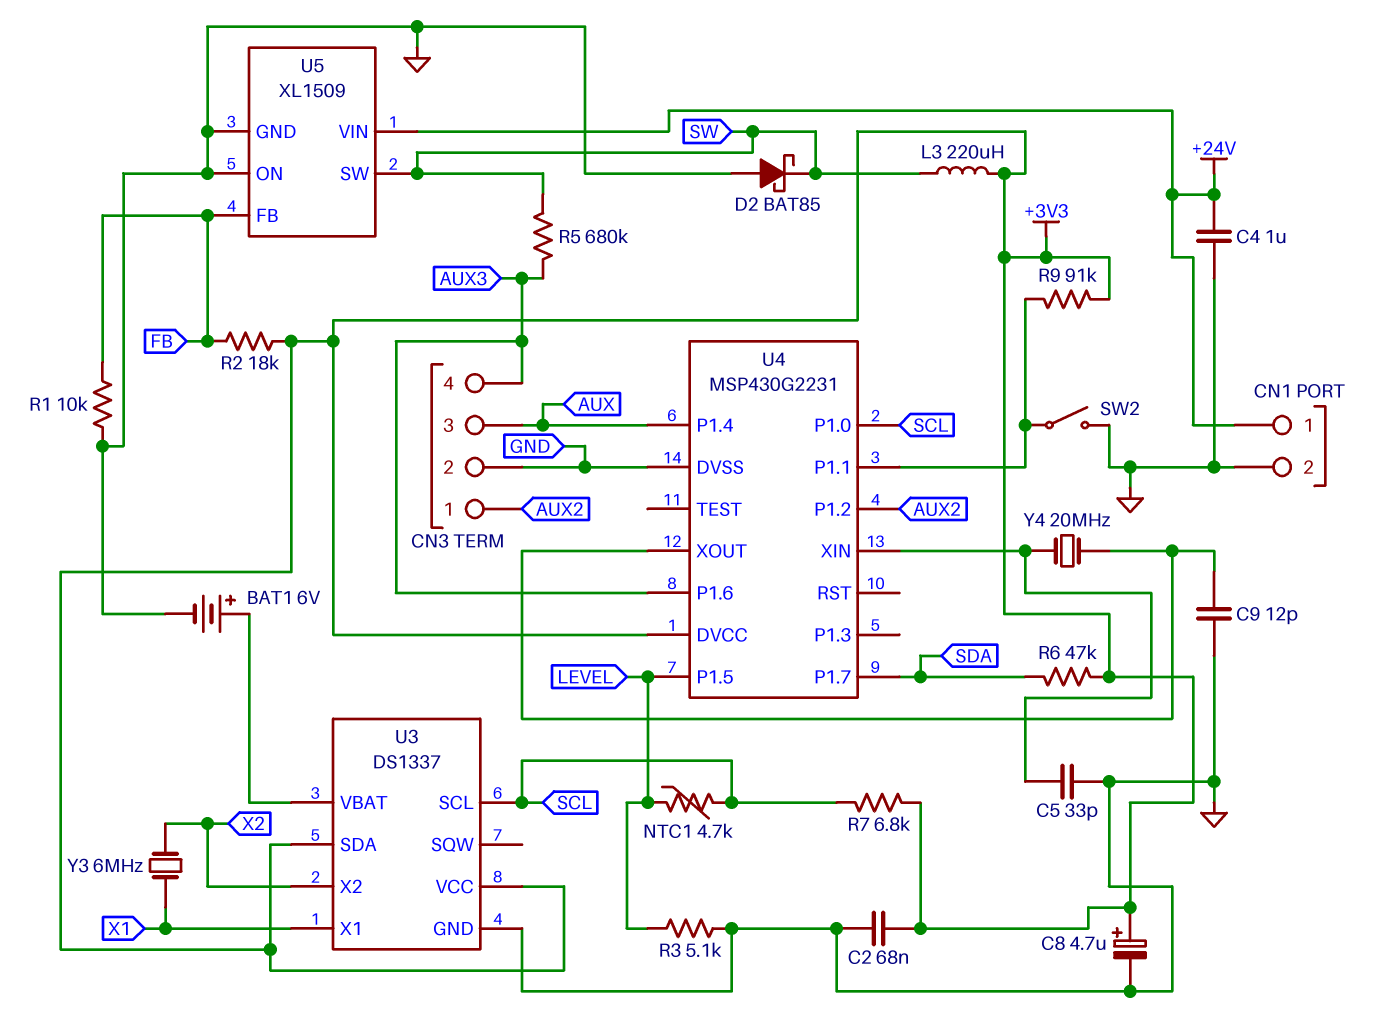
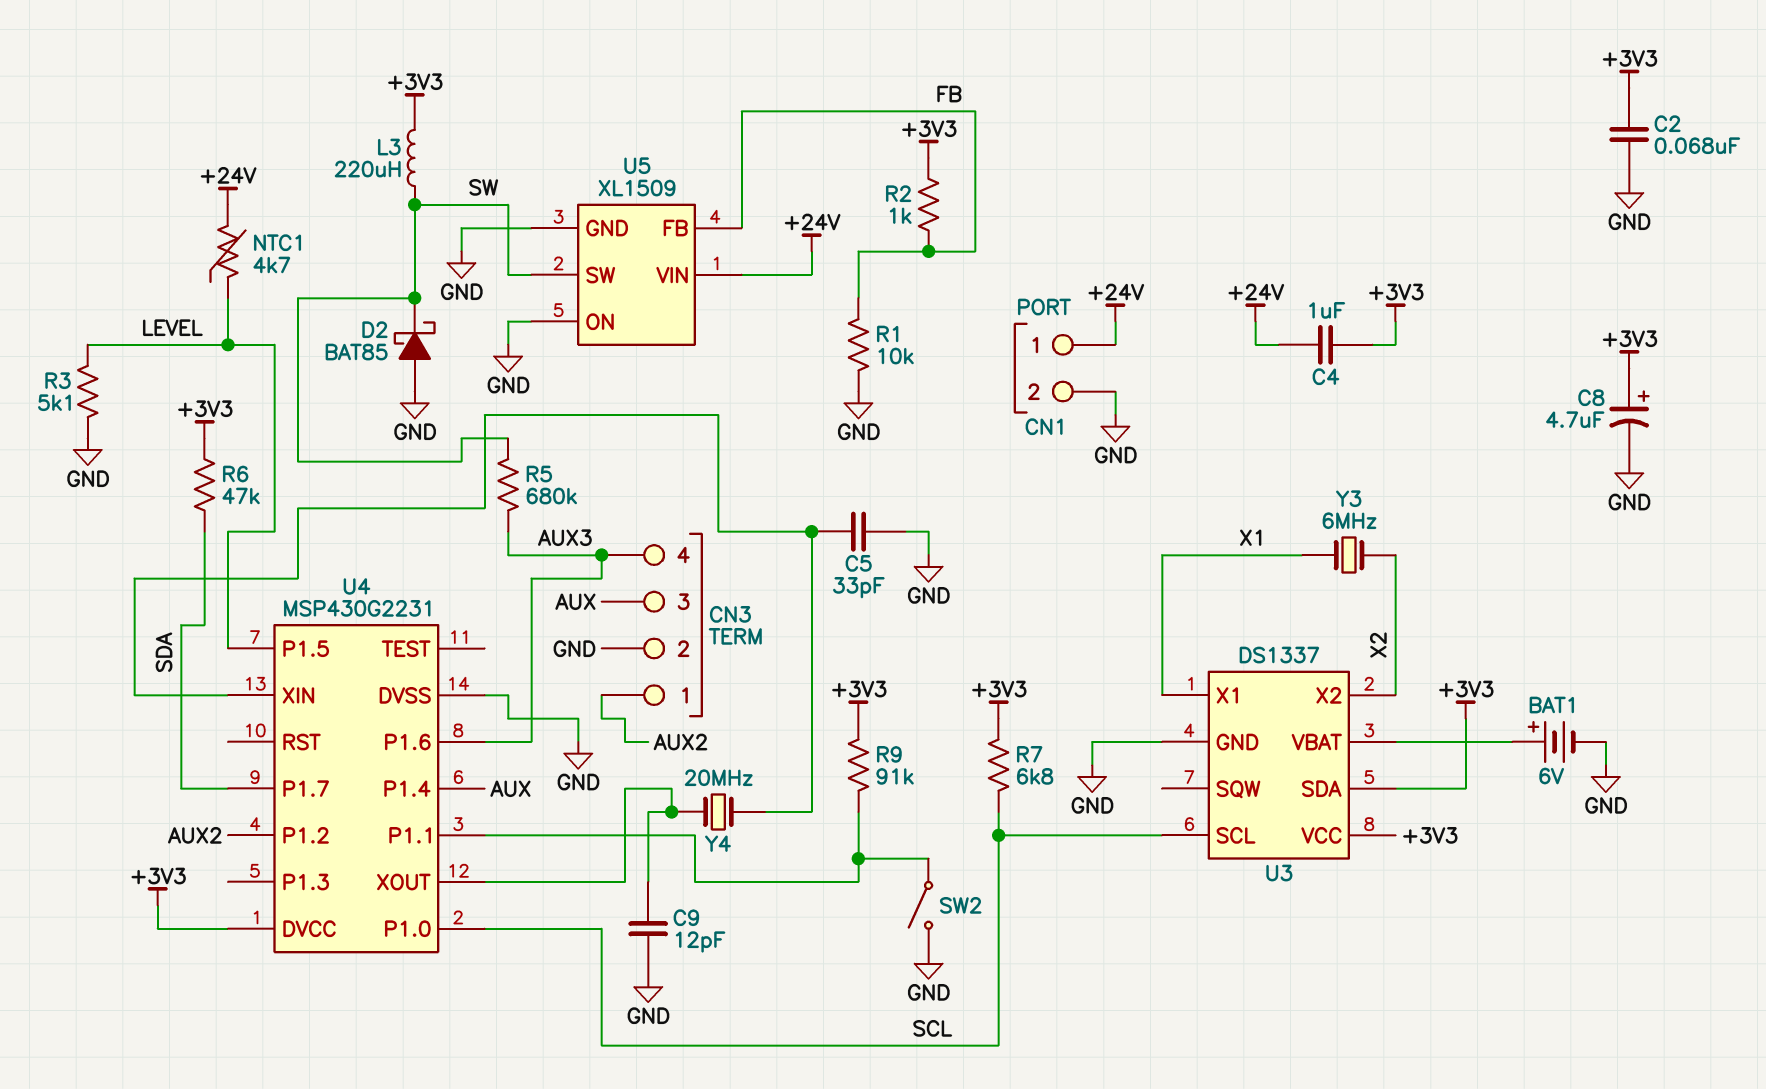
C4: 1uF (+24V, GND) -> 1uF (+3V3, +24V)
NTC1: 4.7k (LEVEL, SCL) -> 4.7k (+24V, LEVEL)
R2: 18k (+3V3, FB) -> 1k (+3V3, FB)

